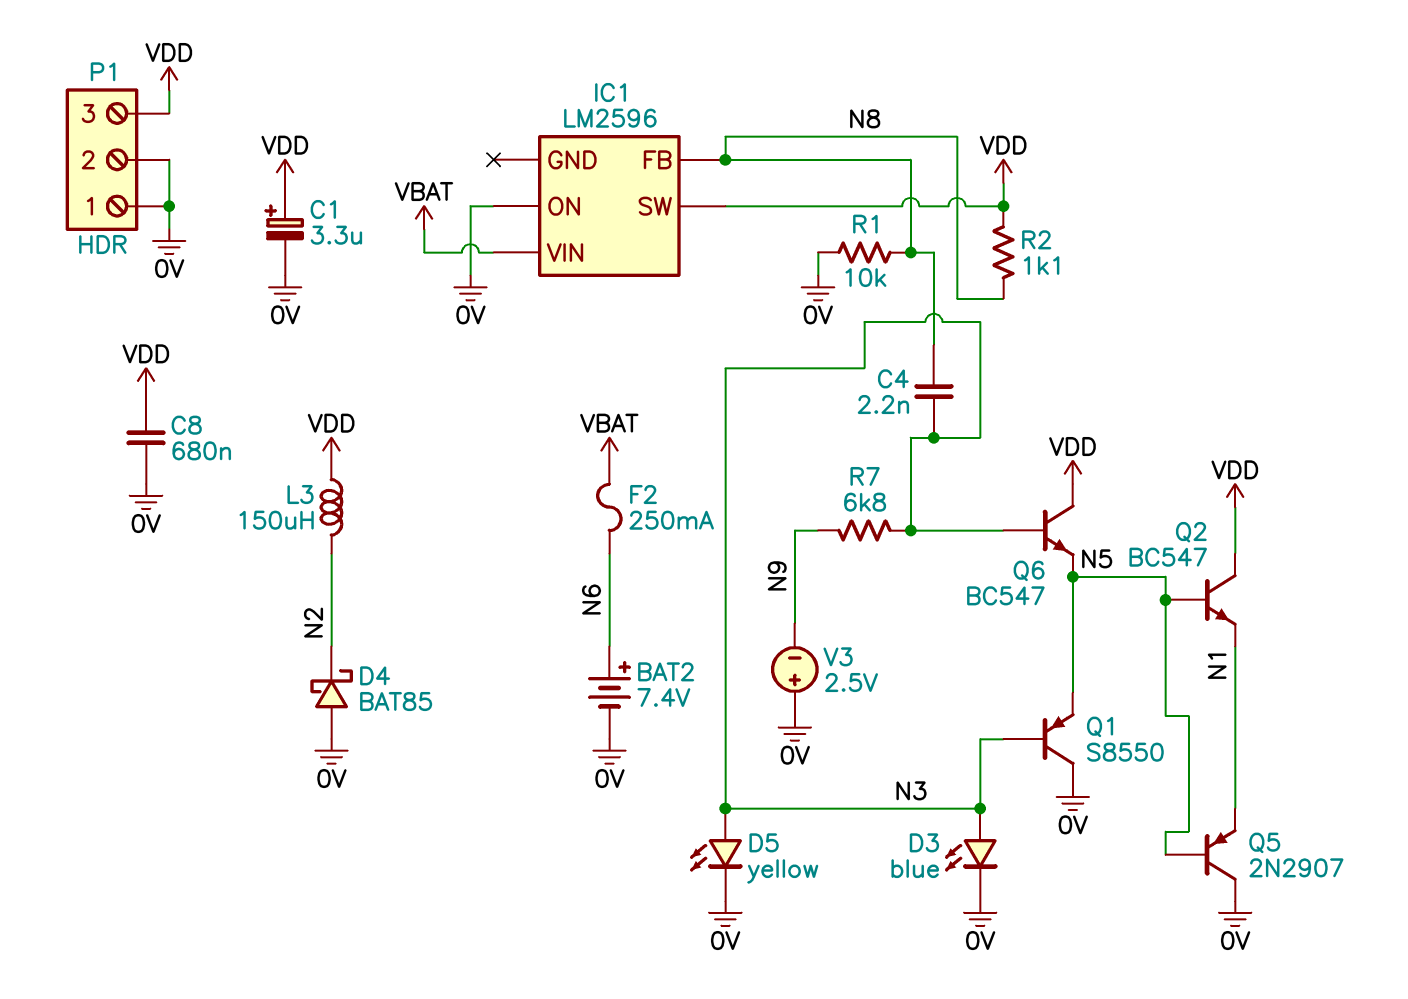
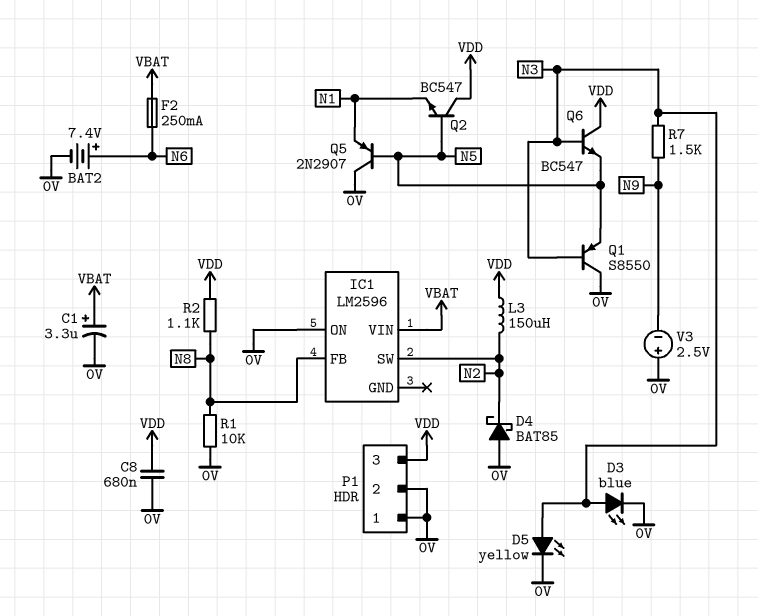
C1: 3.3uF (plus VDD, minus 0V) -> 3.3uF (plus VBAT, minus 0V)
C4: 2.2nF (N3, N8) -> none
IC1 pin SW: VDD -> N2
R7: 6.8k (N3, N9) -> 1.5k (N3, N9)

